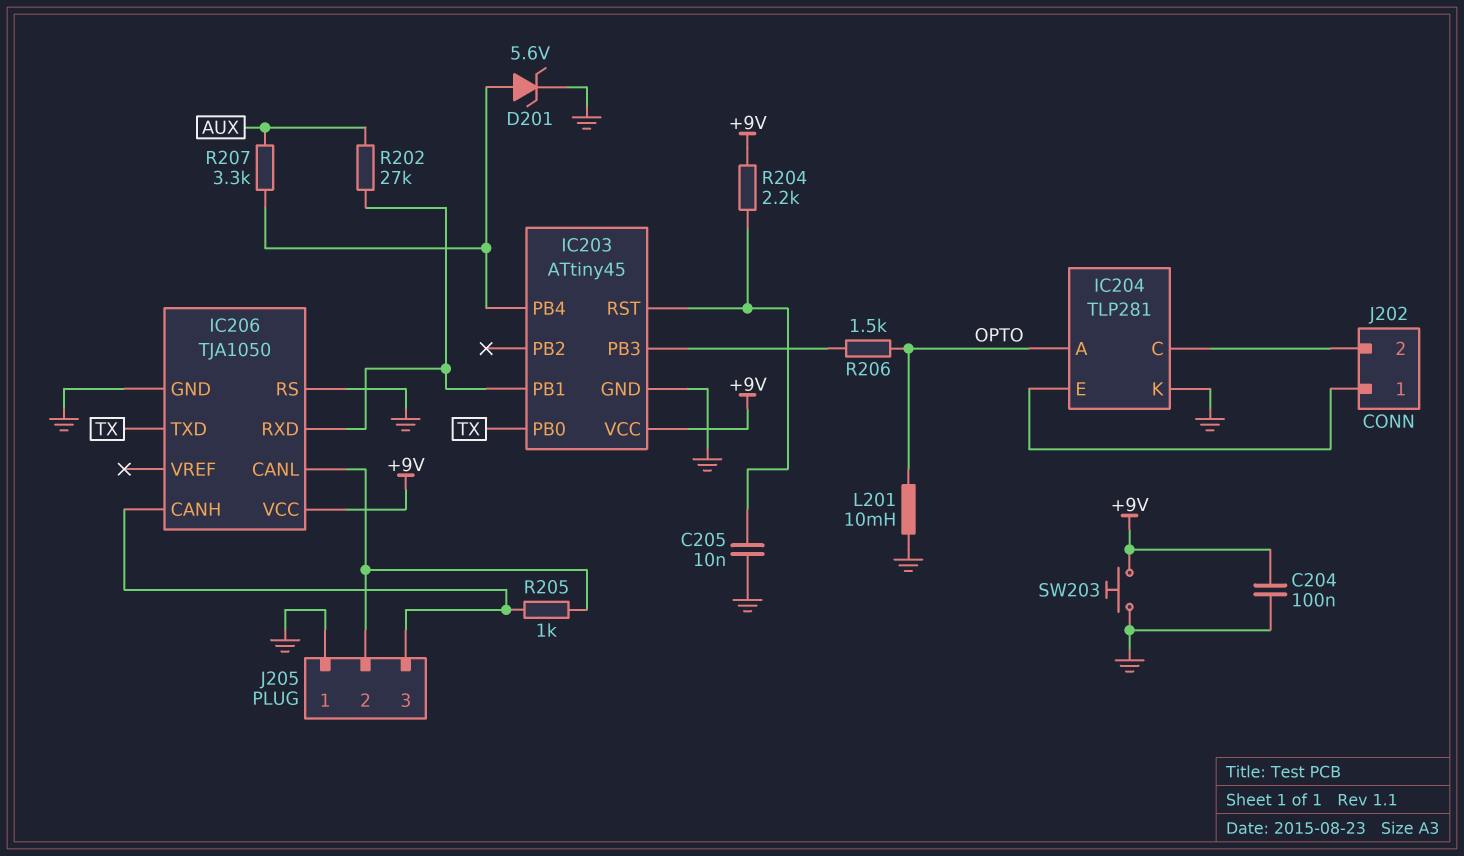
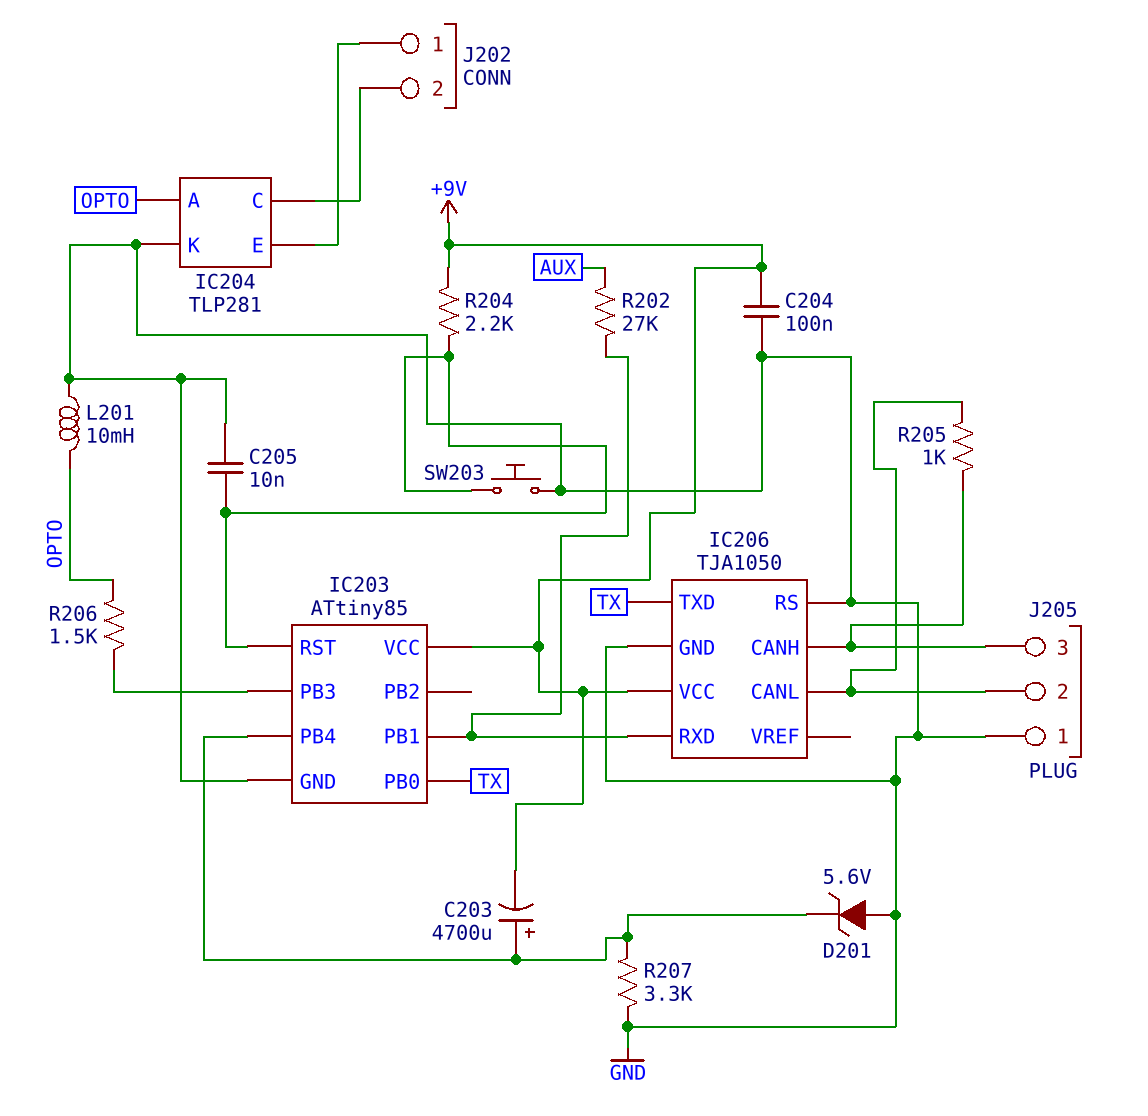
C203: none -> 4700uF (plus IC203/PB4, minus +9V)
D201: zener 5.6V (A IC203/PB4, K GND) -> zener 5.6V (A GND, K IC203/PB4)
IC203: ATtiny45 -> ATtiny85
R207: 3.3k (AUX, IC203/PB4) -> 3.3k (GND, IC203/PB4)
SW203: button (+9V, GND) -> button (GND, IC203/RST)

